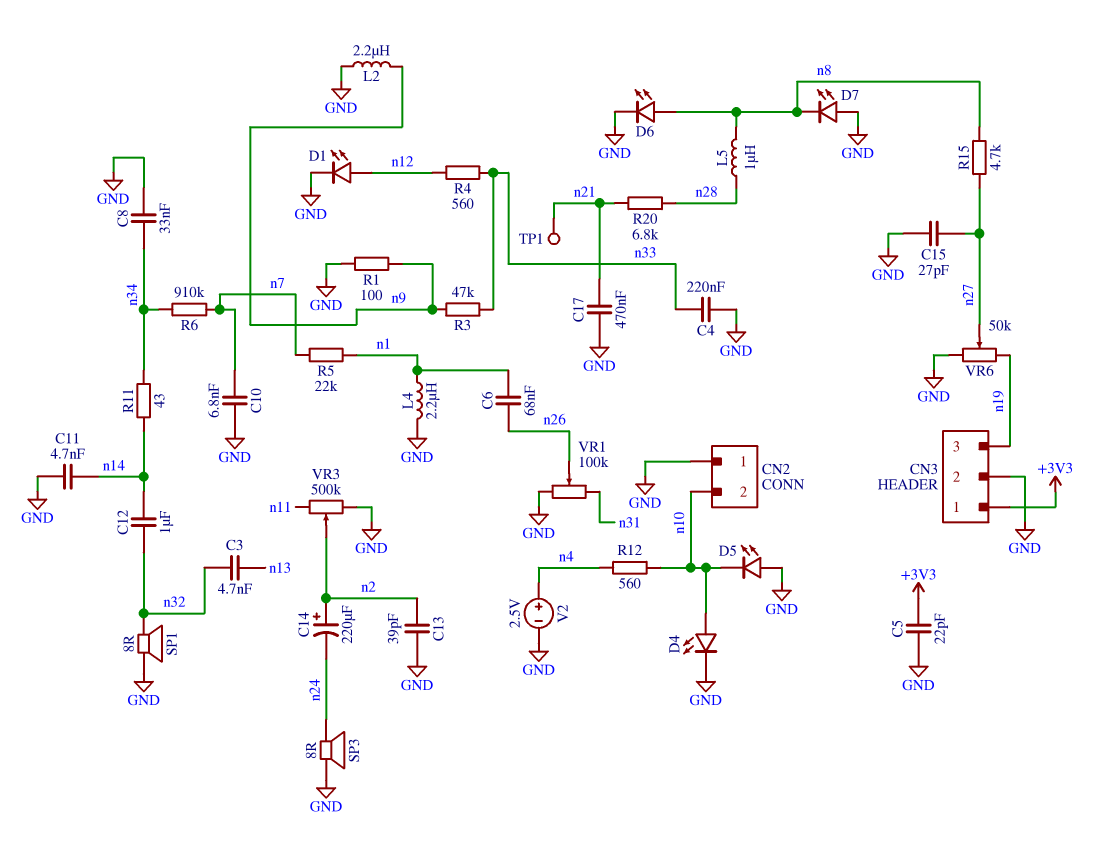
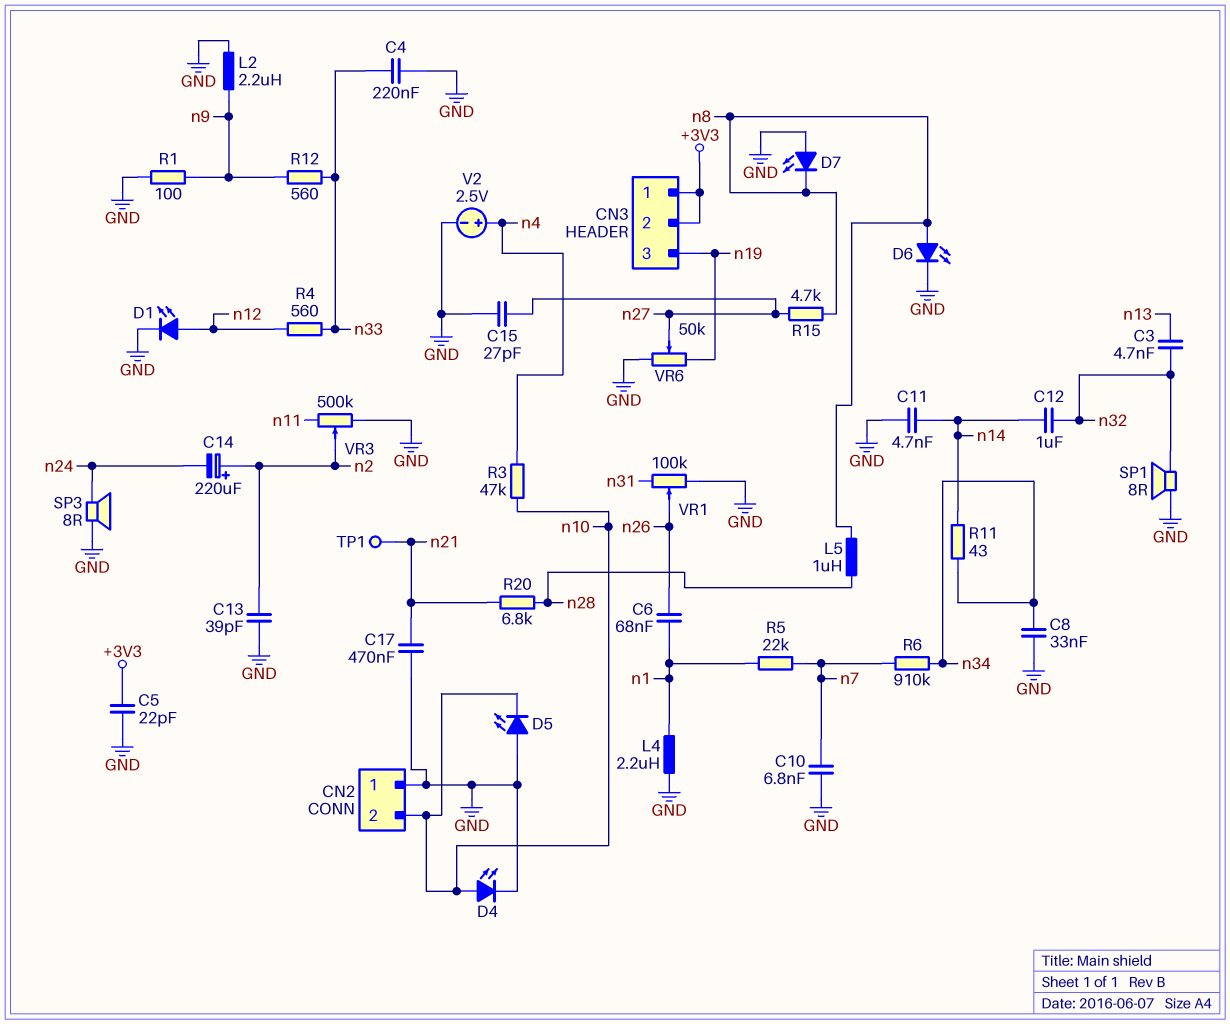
CN3 pin 2: GND -> +3V3
R3: 47k (n9, n33) -> 47k (n4, n10)
R12: 560 (n4, n10) -> 560 (n9, n33)

